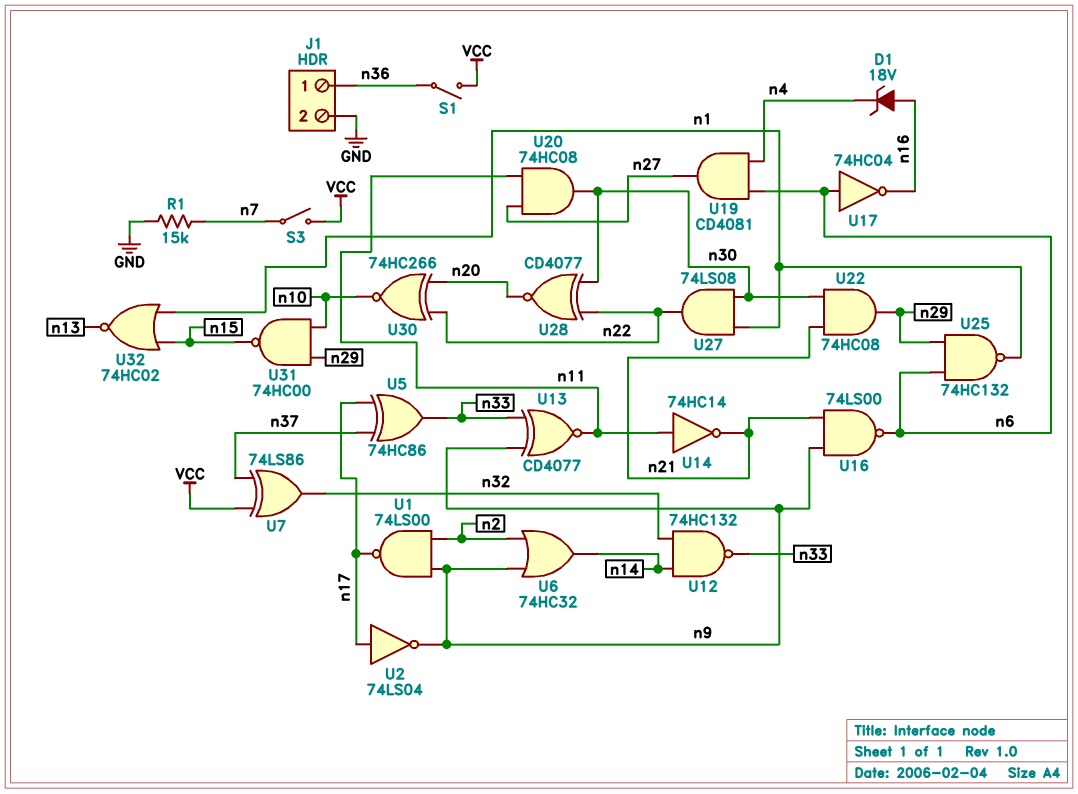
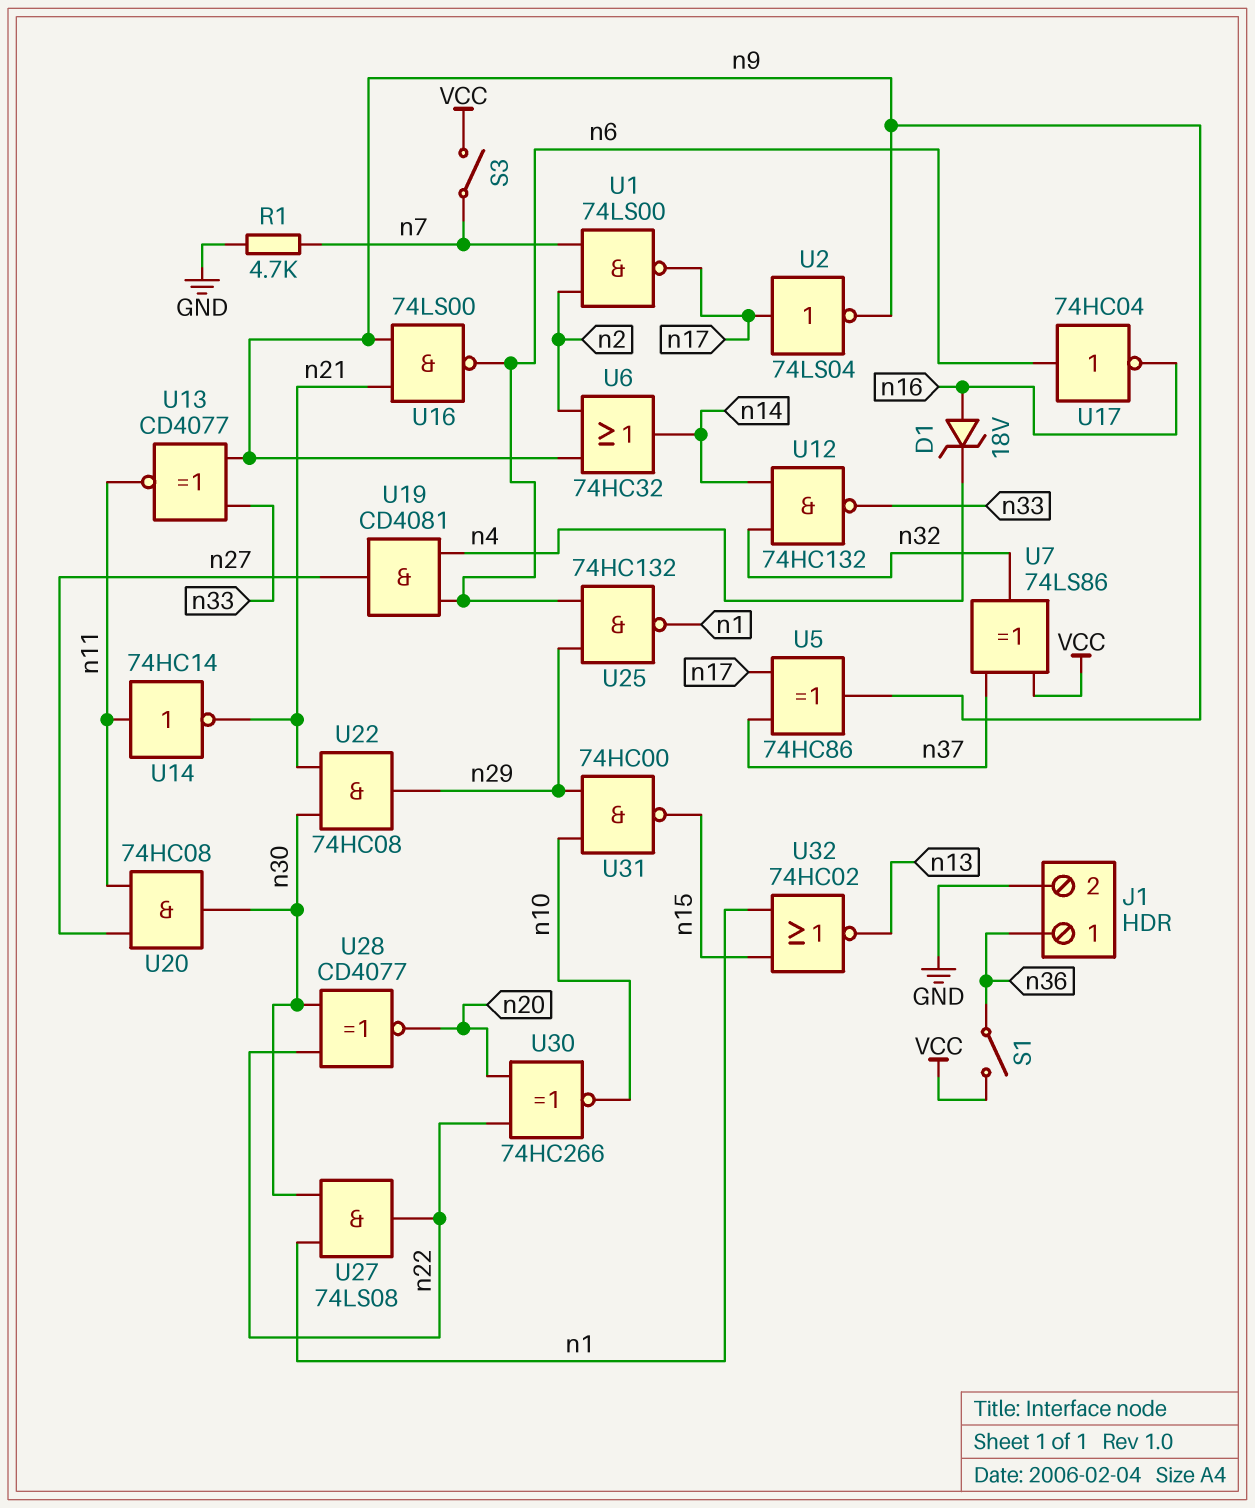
R1: 15k (GND, n7) -> 4.7k (GND, n7)
U1: NAND 74LS00 (in n2, in n9, out n17) -> NAND 74LS00 (in n2, in n7, out n17)
U5: XOR 74HC86 (in n17, in n37, out n33) -> XOR 74HC86 (in n17, in n37, out n9)

